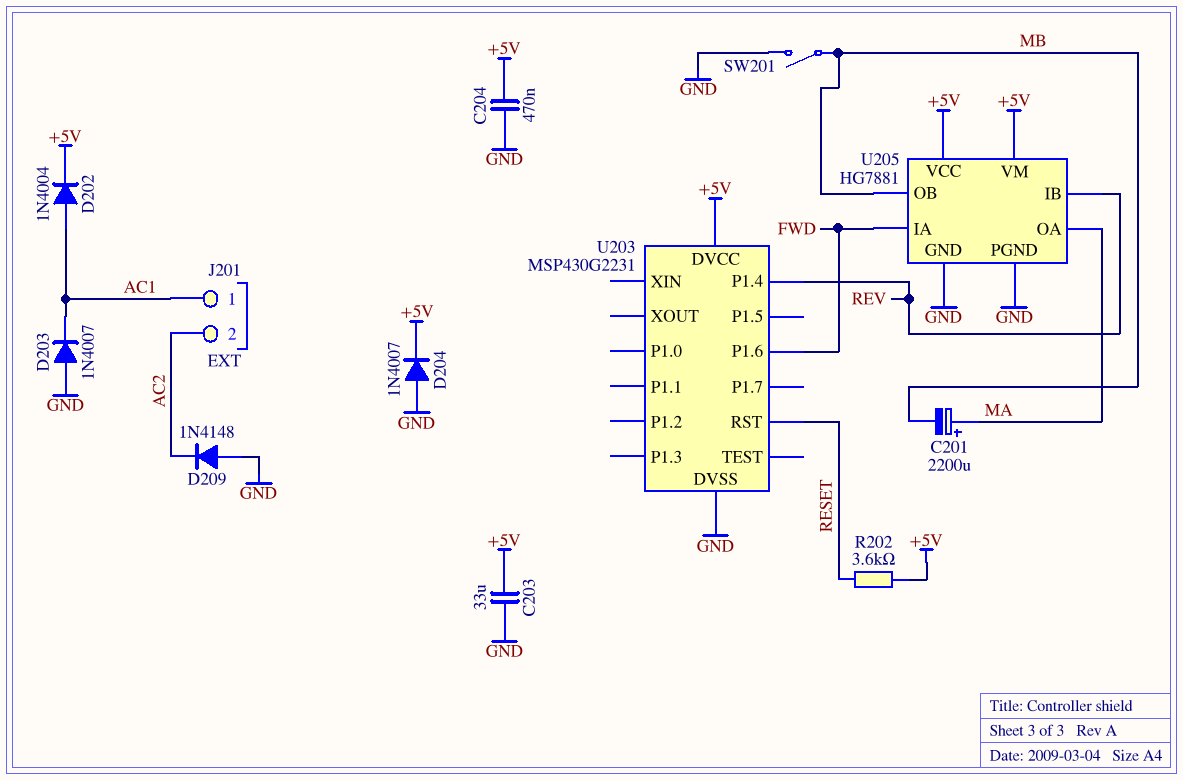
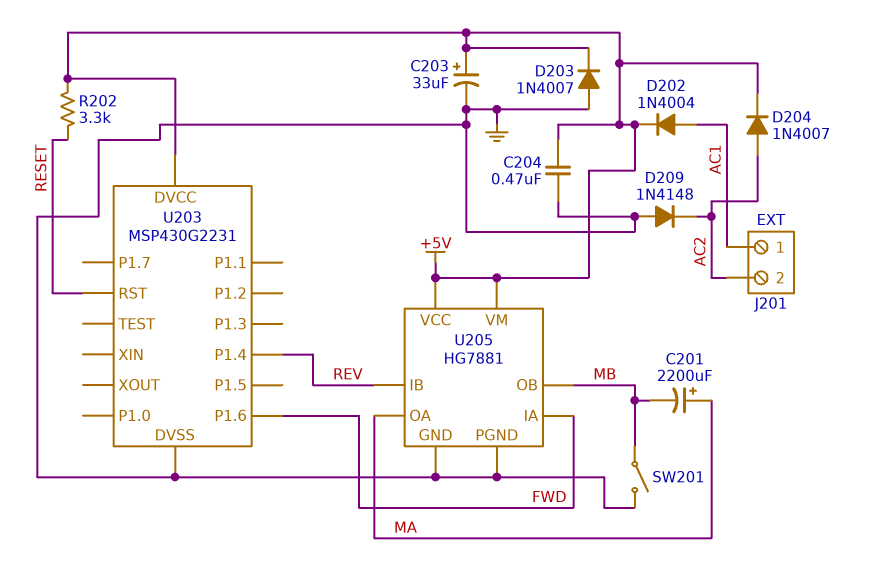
C203: 33uF (+5V, GND) -> 33uF (plus +5V, minus GND)
D203: diode 1N4007 (A GND, K AC1) -> diode 1N4007 (A GND, K +5V)
D204: diode 1N4007 (A GND, K +5V) -> diode 1N4007 (A AC2, K +5V)
R202: 3.6k (+5V, RESET) -> 3.3k (+5V, RESET)

